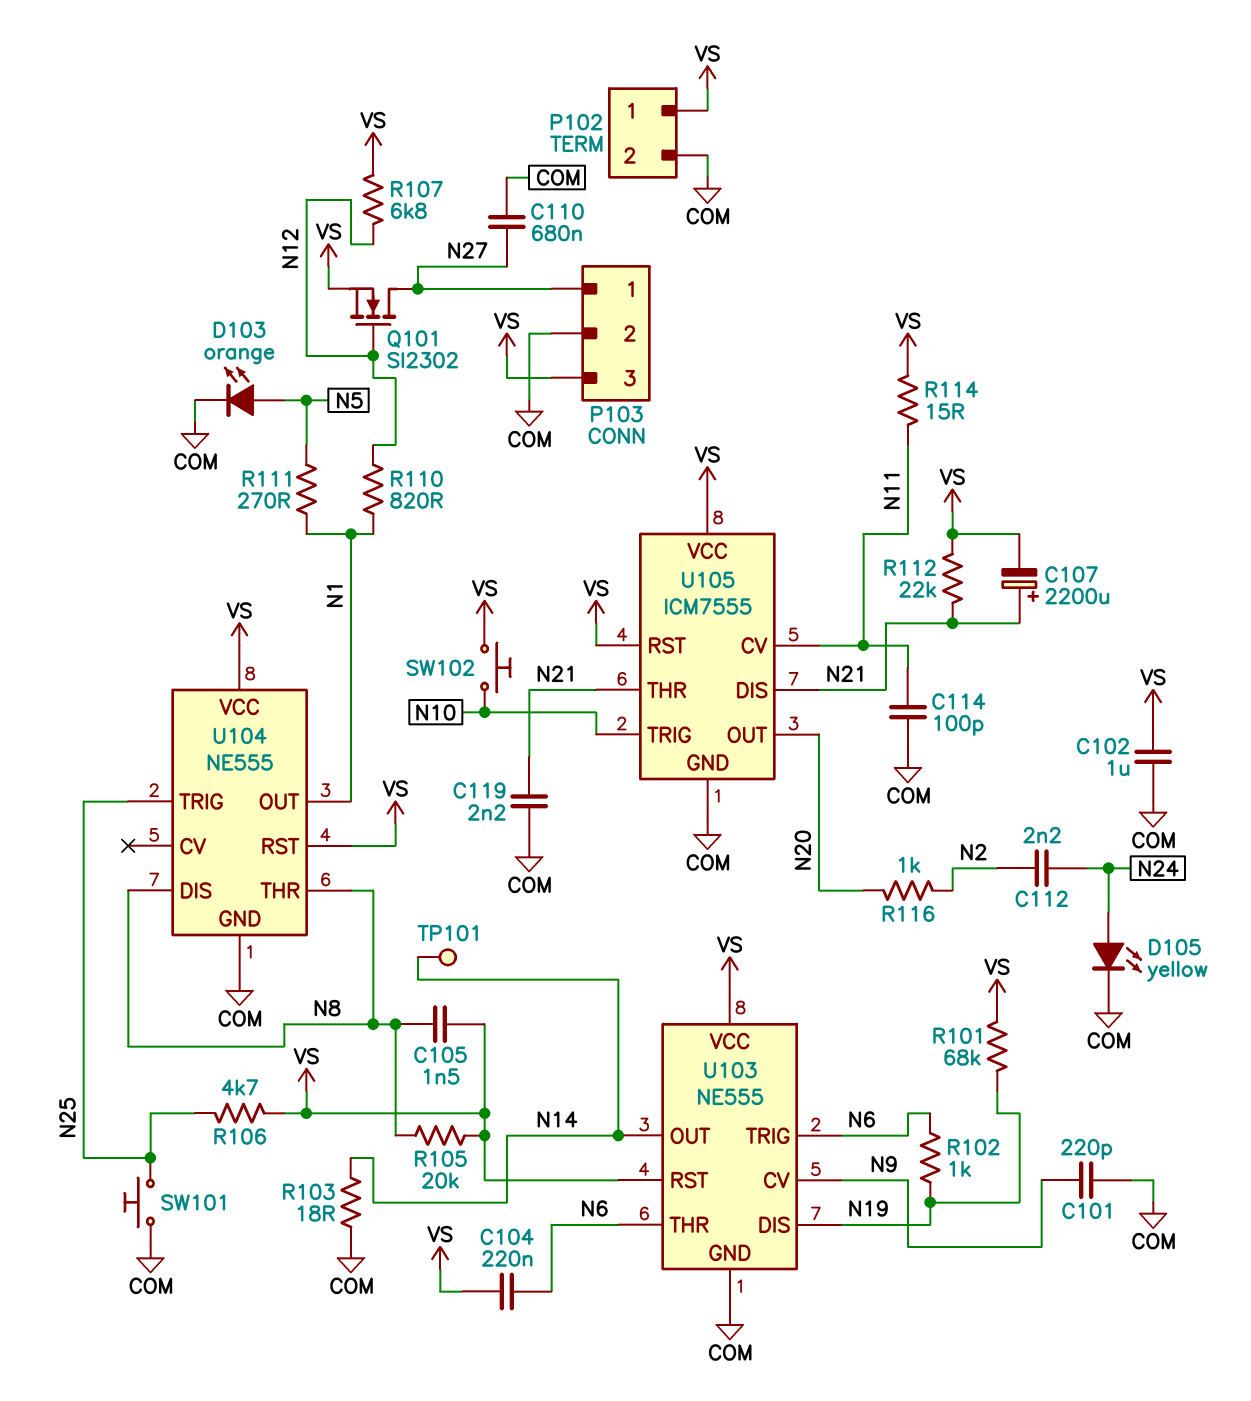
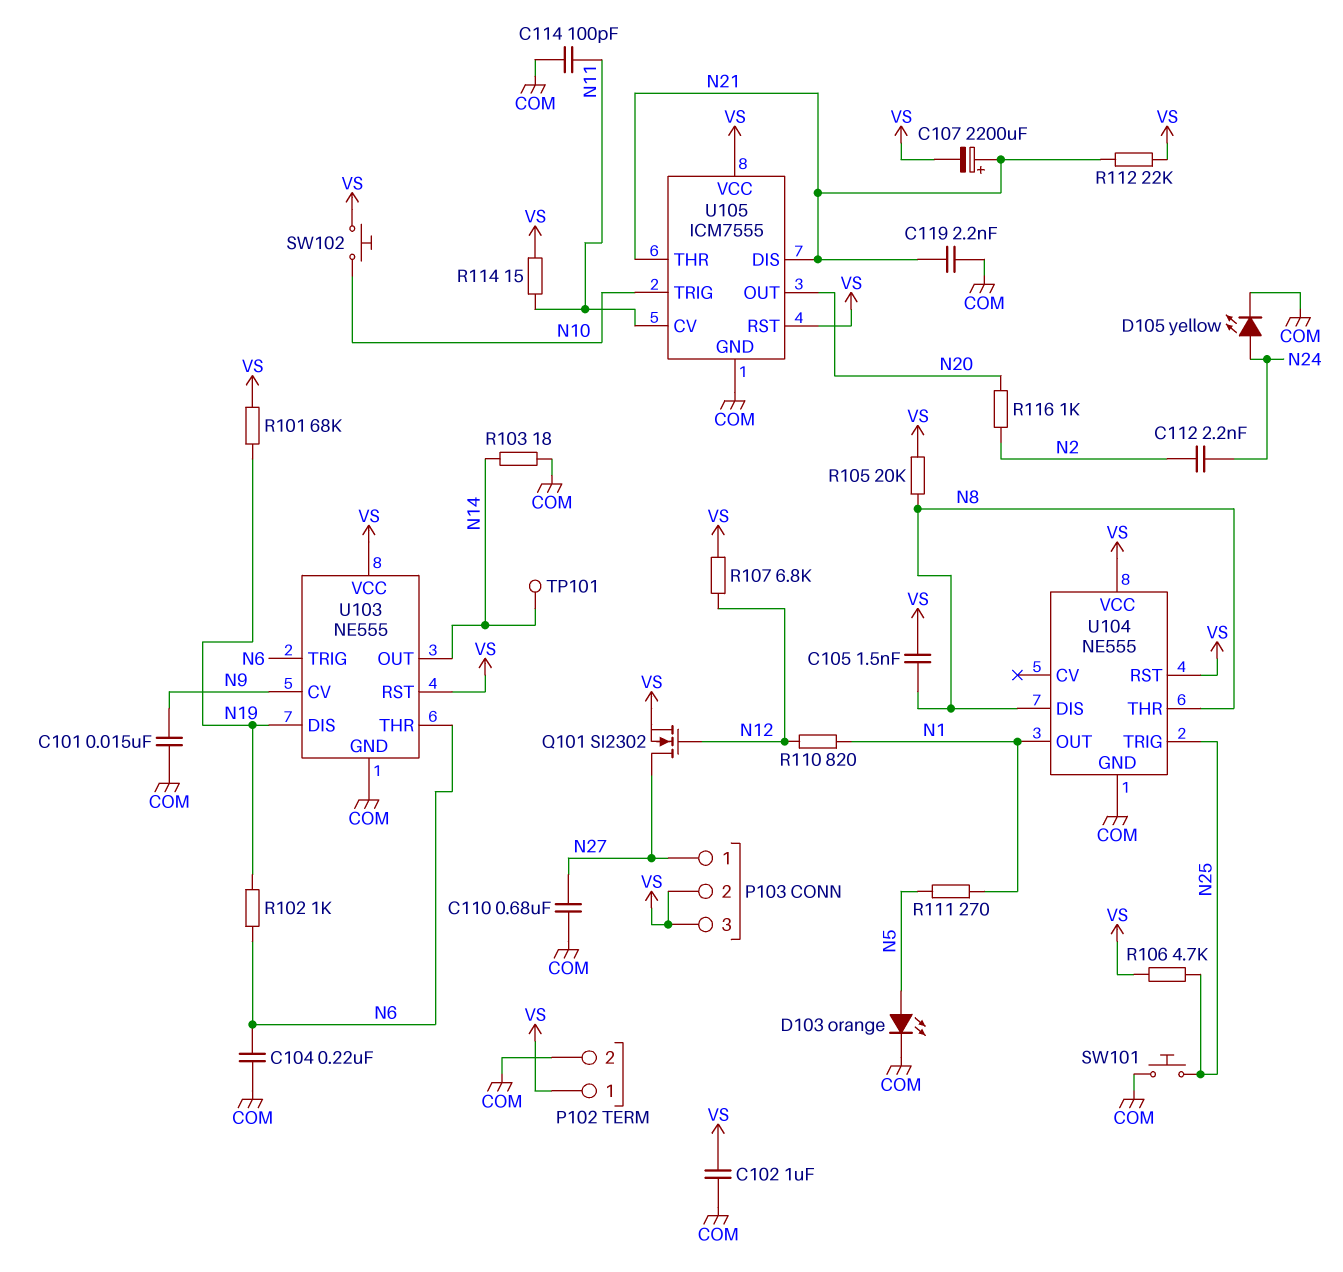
C101: 220pF (COM, N9) -> 15nF (COM, N9)
C104: 220nF (N6, VS) -> 220nF (COM, N6)
P103 pin 2: COM -> VS

